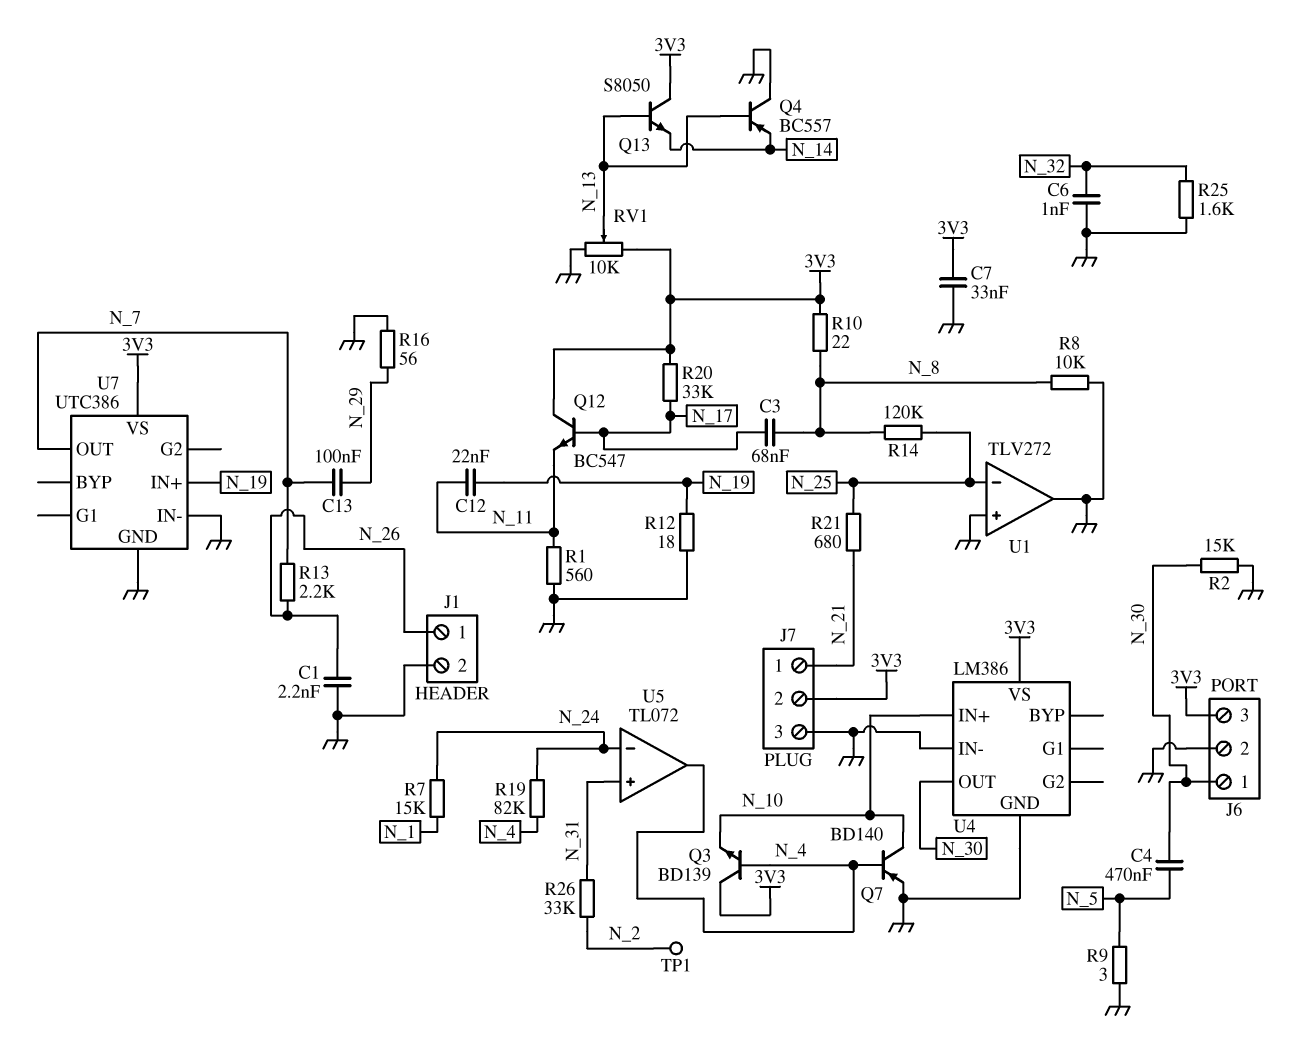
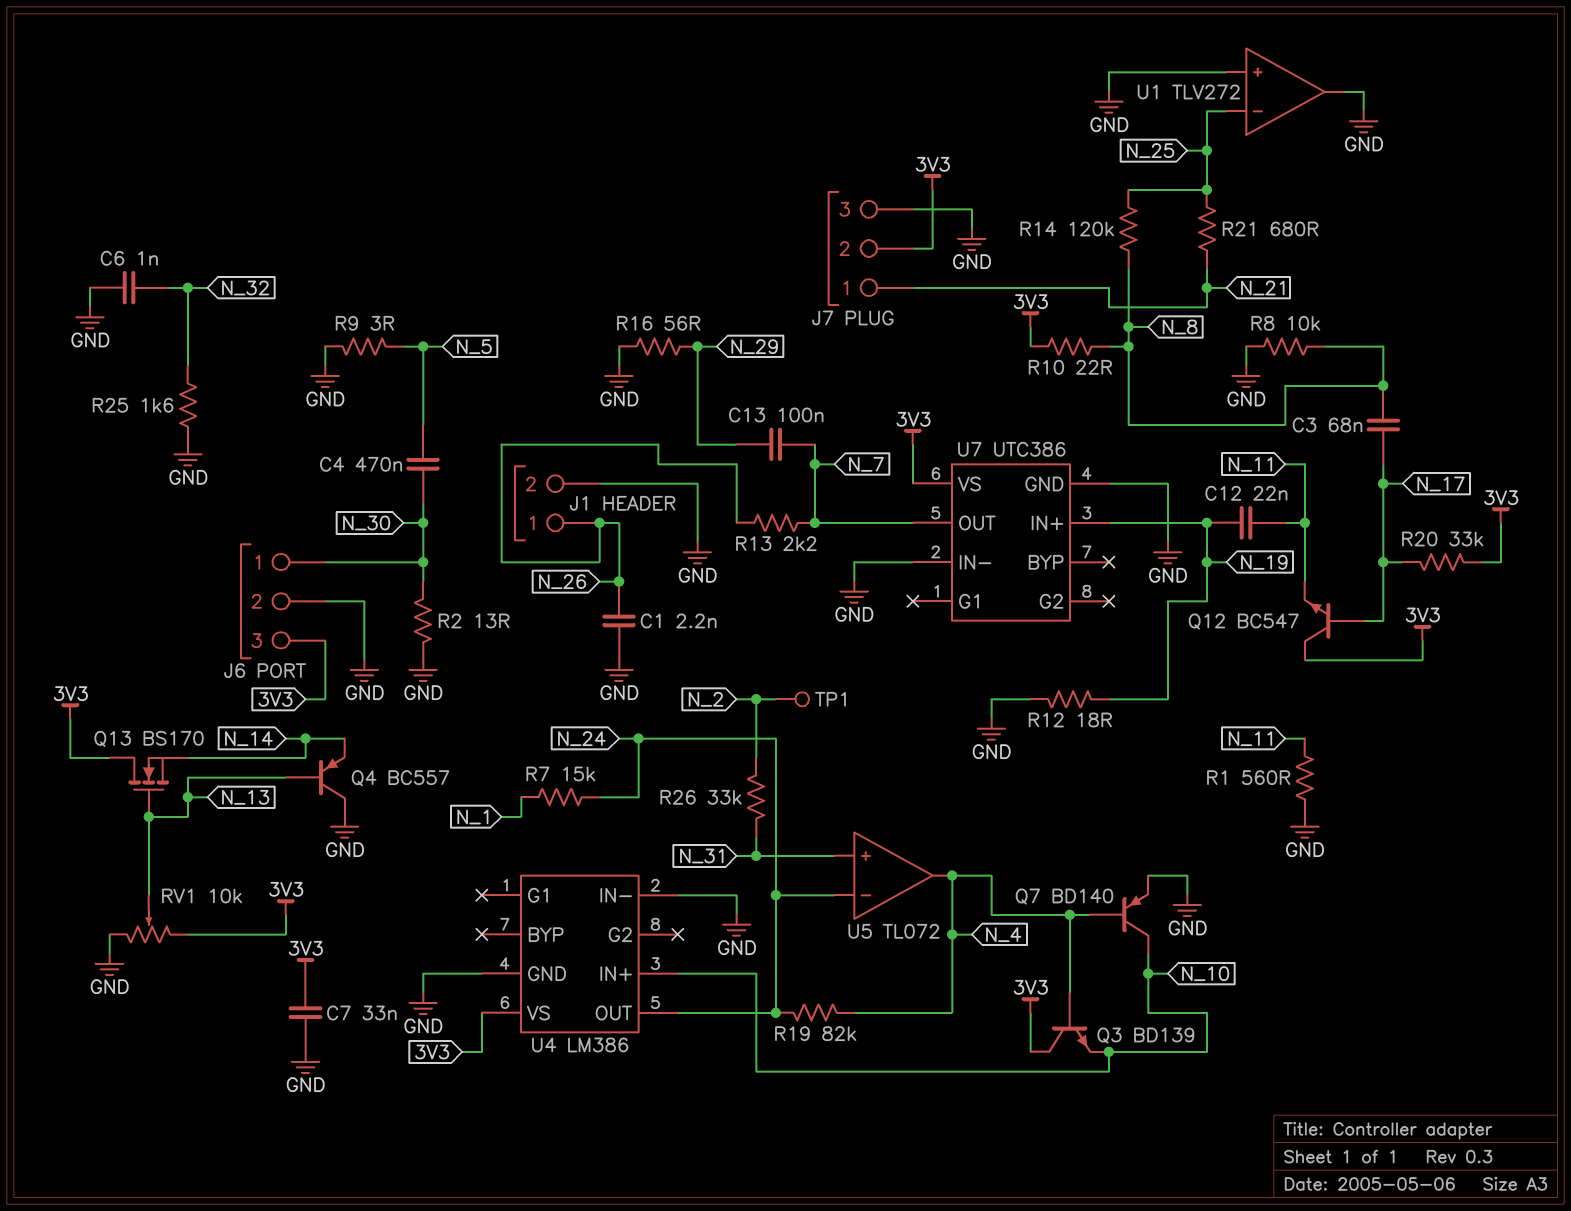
Q13: NPN S8050 (B N_13, C 3V3, E N_14) -> NMOS BS170 (G N_13, D 3V3, S N_14)
R2: 15k (GND, N_30) -> 13 (GND, N_30)
U4 pin OUT: N_30 -> N_24

